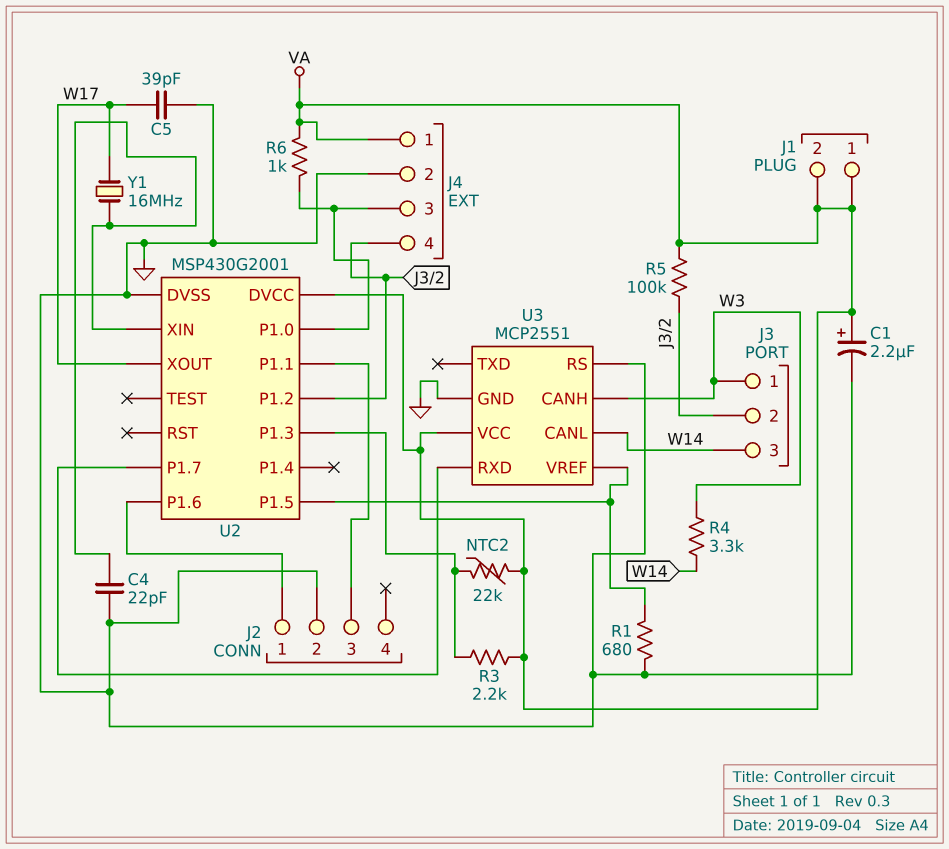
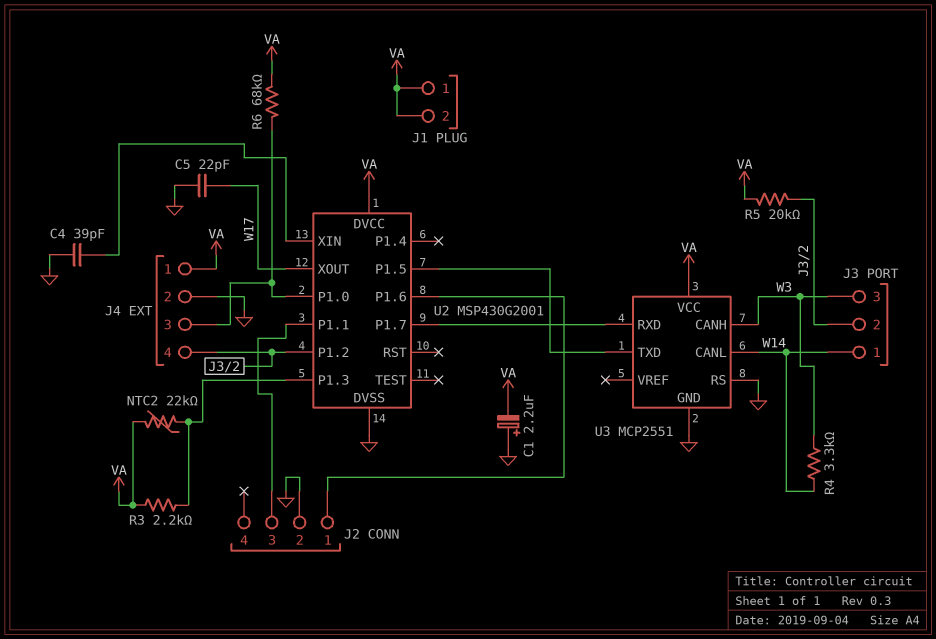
C1: 2.2uF (plus VA, minus GND) -> 2.2uF (plus GND, minus VA)
C4: 22pF (GND, U2/XIN) -> 39pF (GND, U2/XIN)
C5: 39pF (GND, W17) -> 22pF (GND, W17)
J3 pin 1: W3 -> W14
J3 pin 3: W14 -> W3
R1: 680 (GND, U2/P1.5) -> none
R5: 100k (J3/2, VA) -> 20k (J3/2, VA)
R6: 1k (J4/3, VA) -> 68k (J4/3, VA)
U3 pin TXD: none -> U2/P1.5
U3 pin VREF: U2/P1.5 -> none
Y1: 16MHz (U2/XIN, W17) -> none

